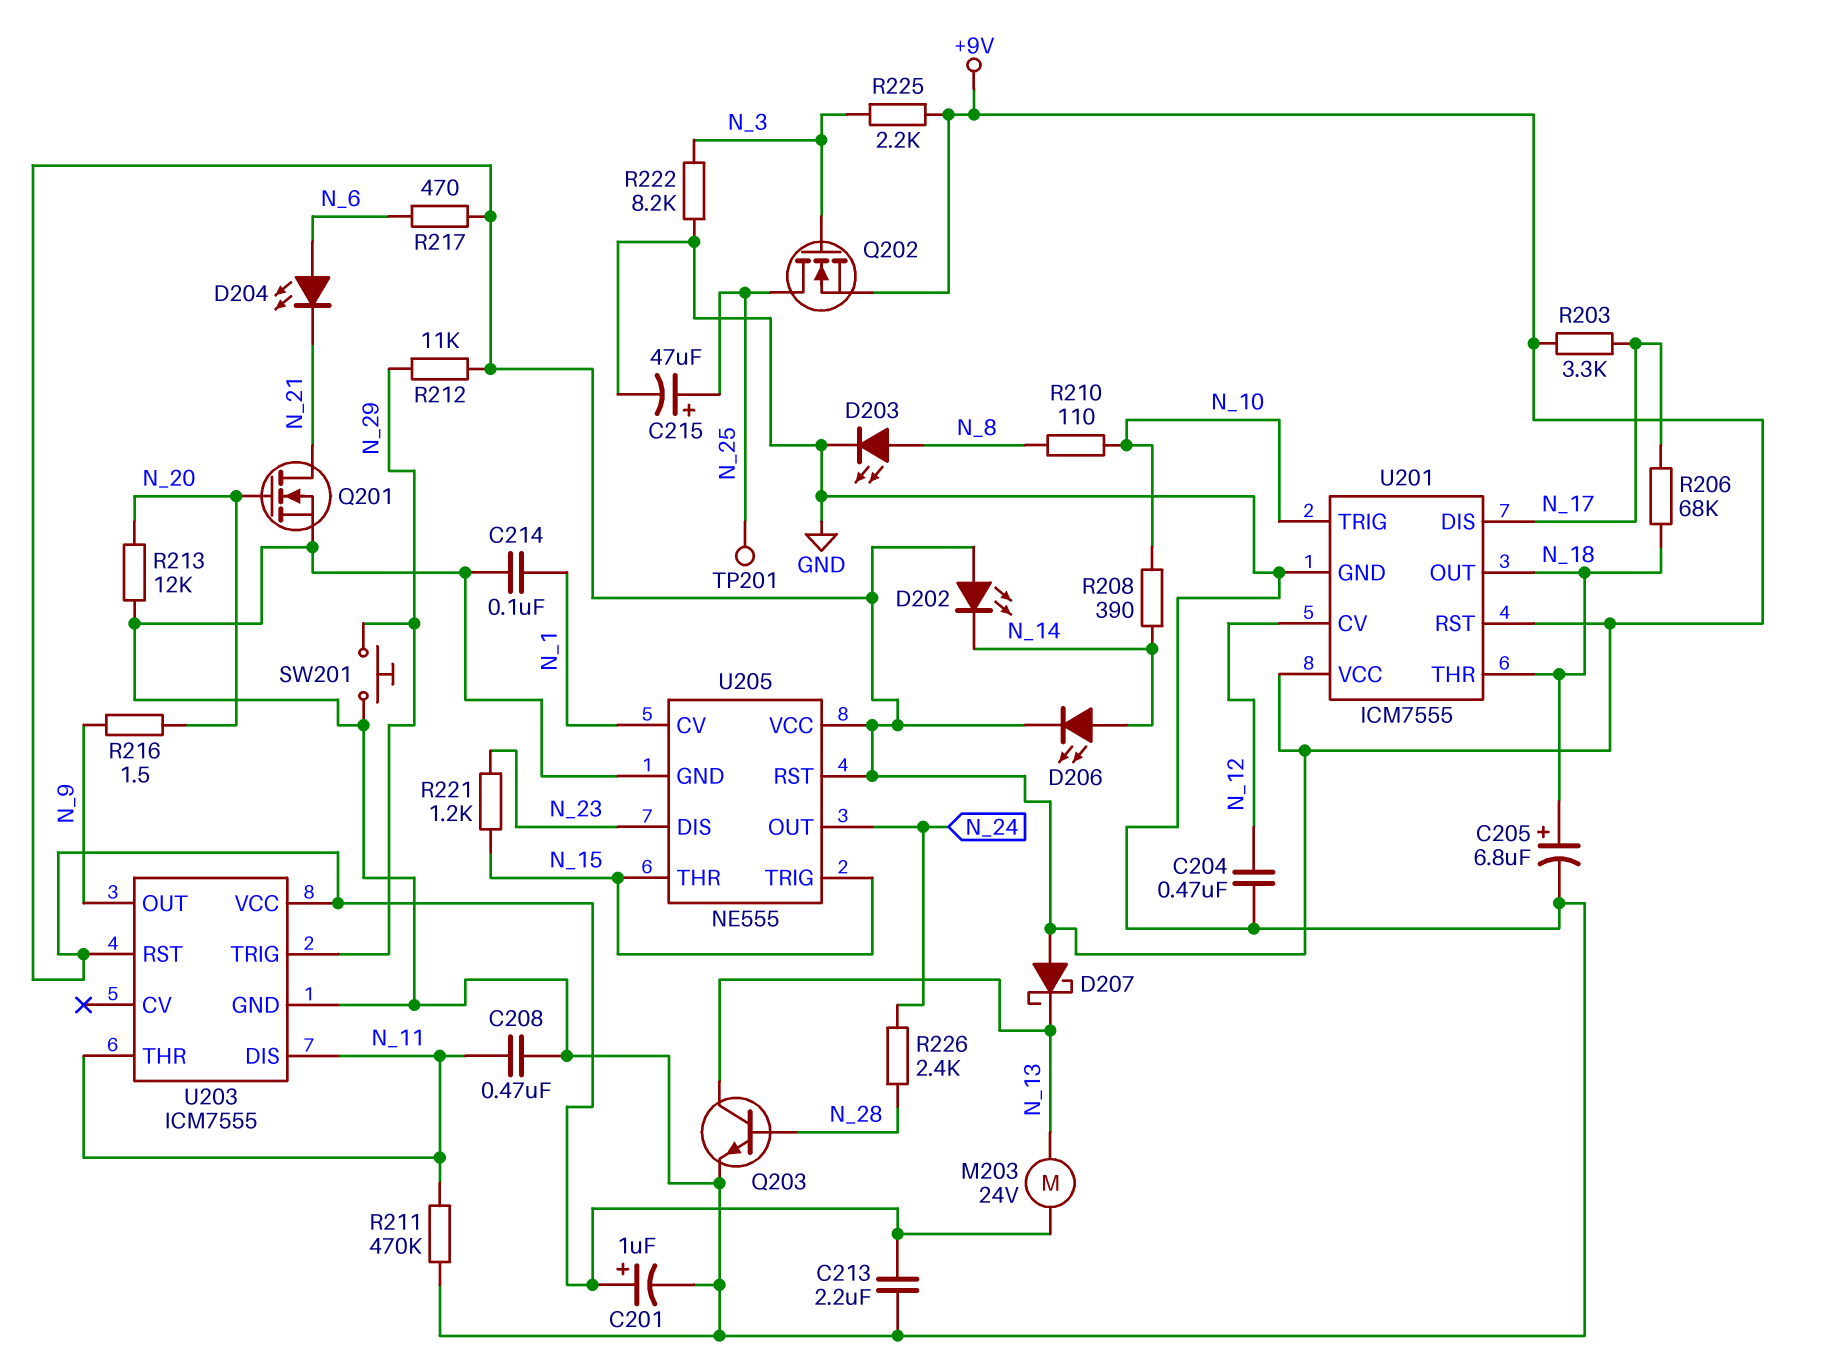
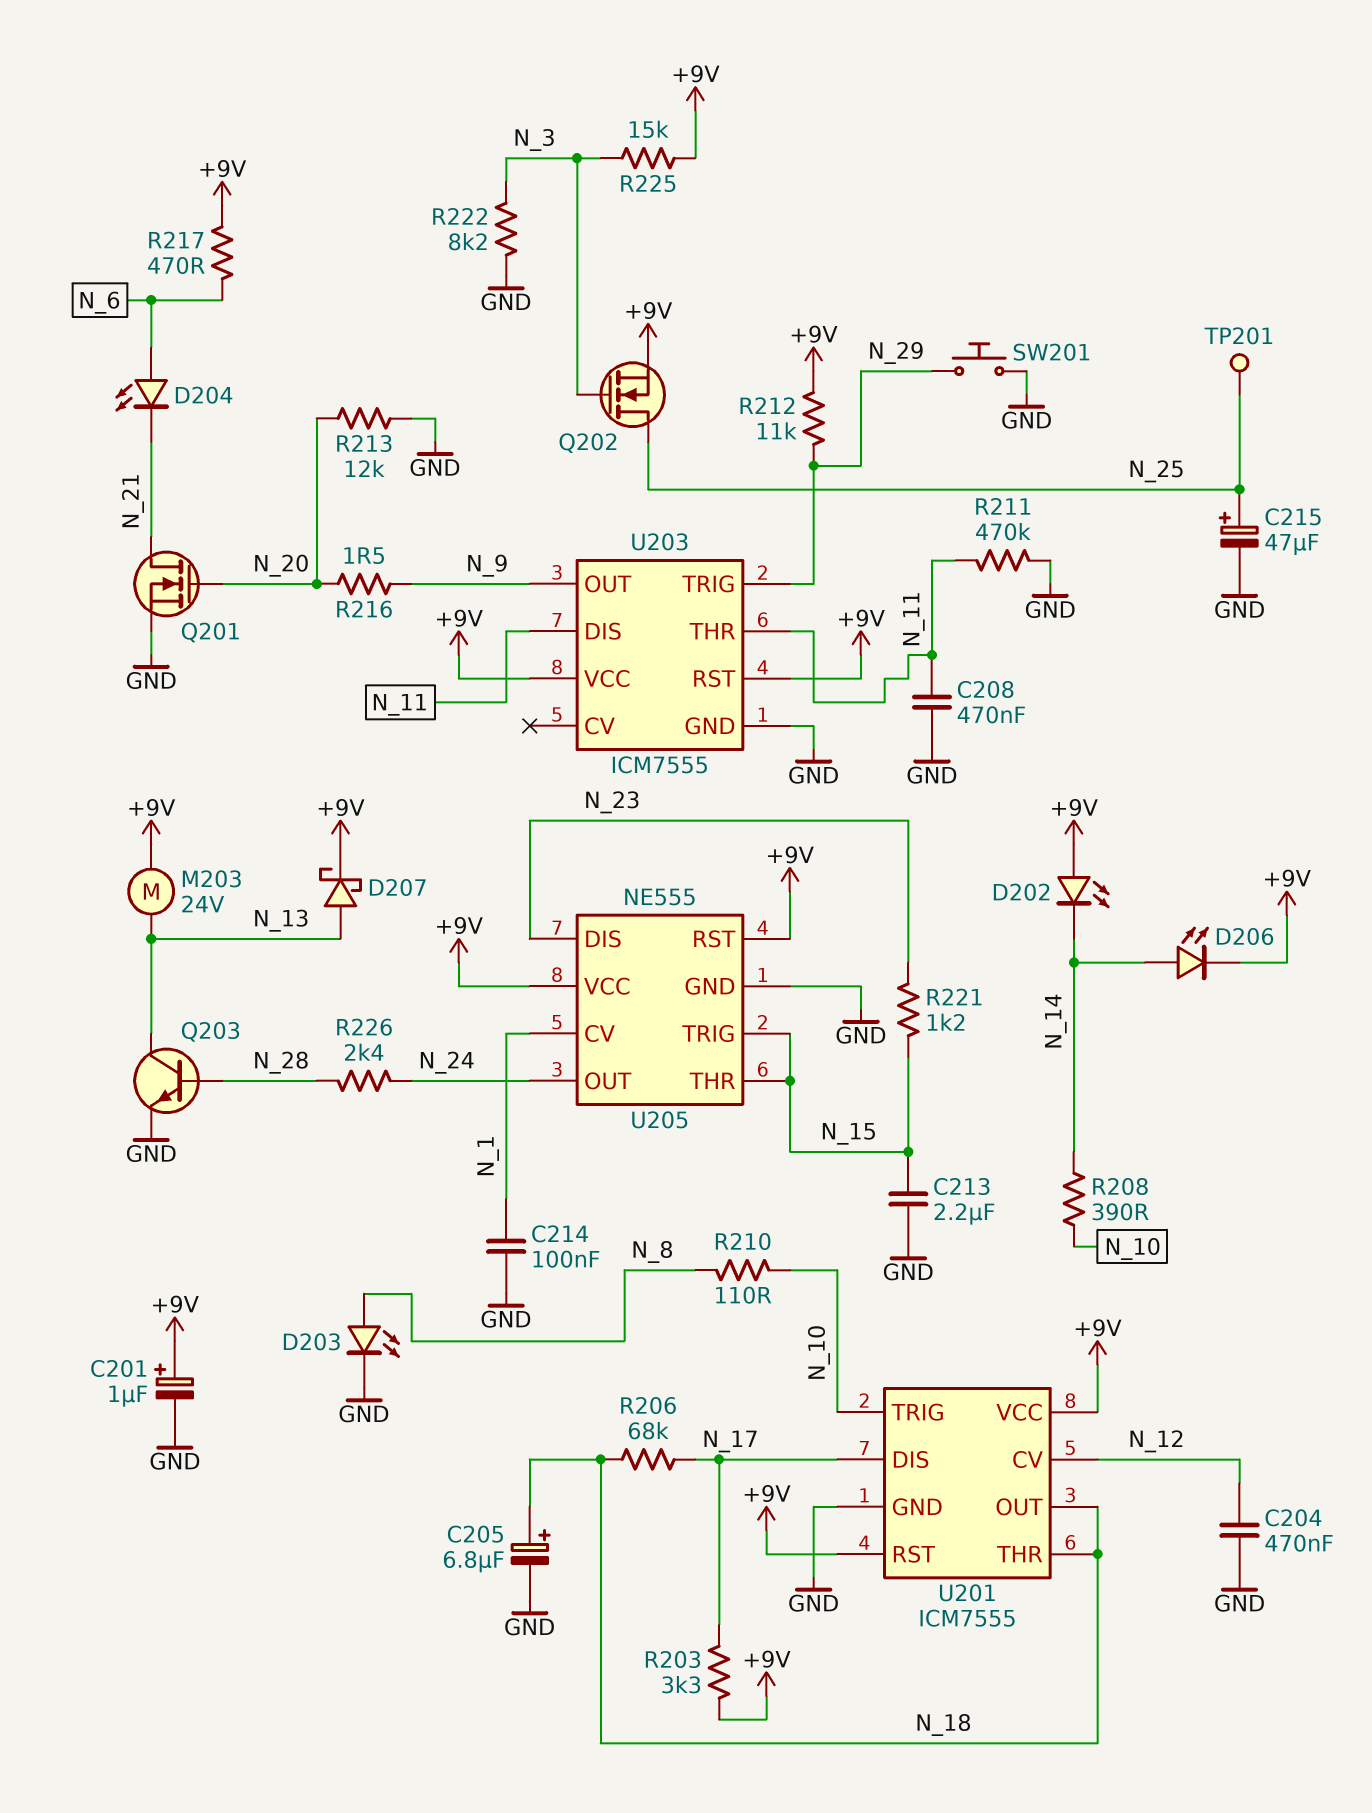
C213: 2.2uF (+9V, GND) -> 2.2uF (GND, N_15)
D207: schottky (A +9V, K N_13) -> schottky (A N_13, K +9V)
R225: 2.2k (+9V, N_3) -> 15k (+9V, N_3)

